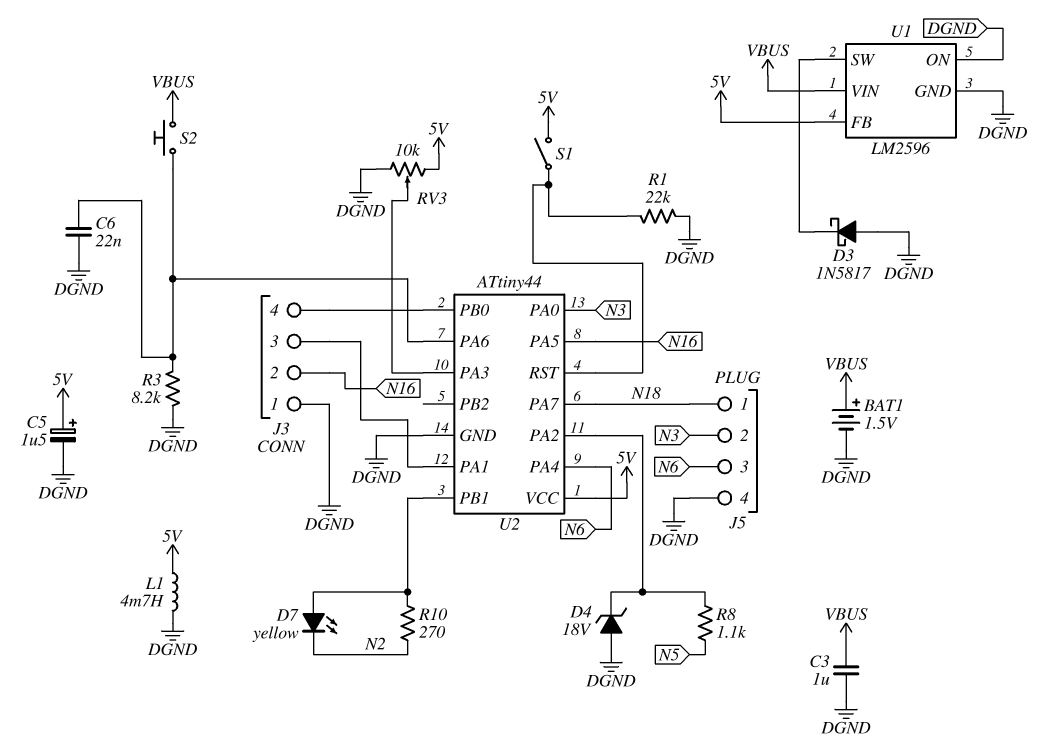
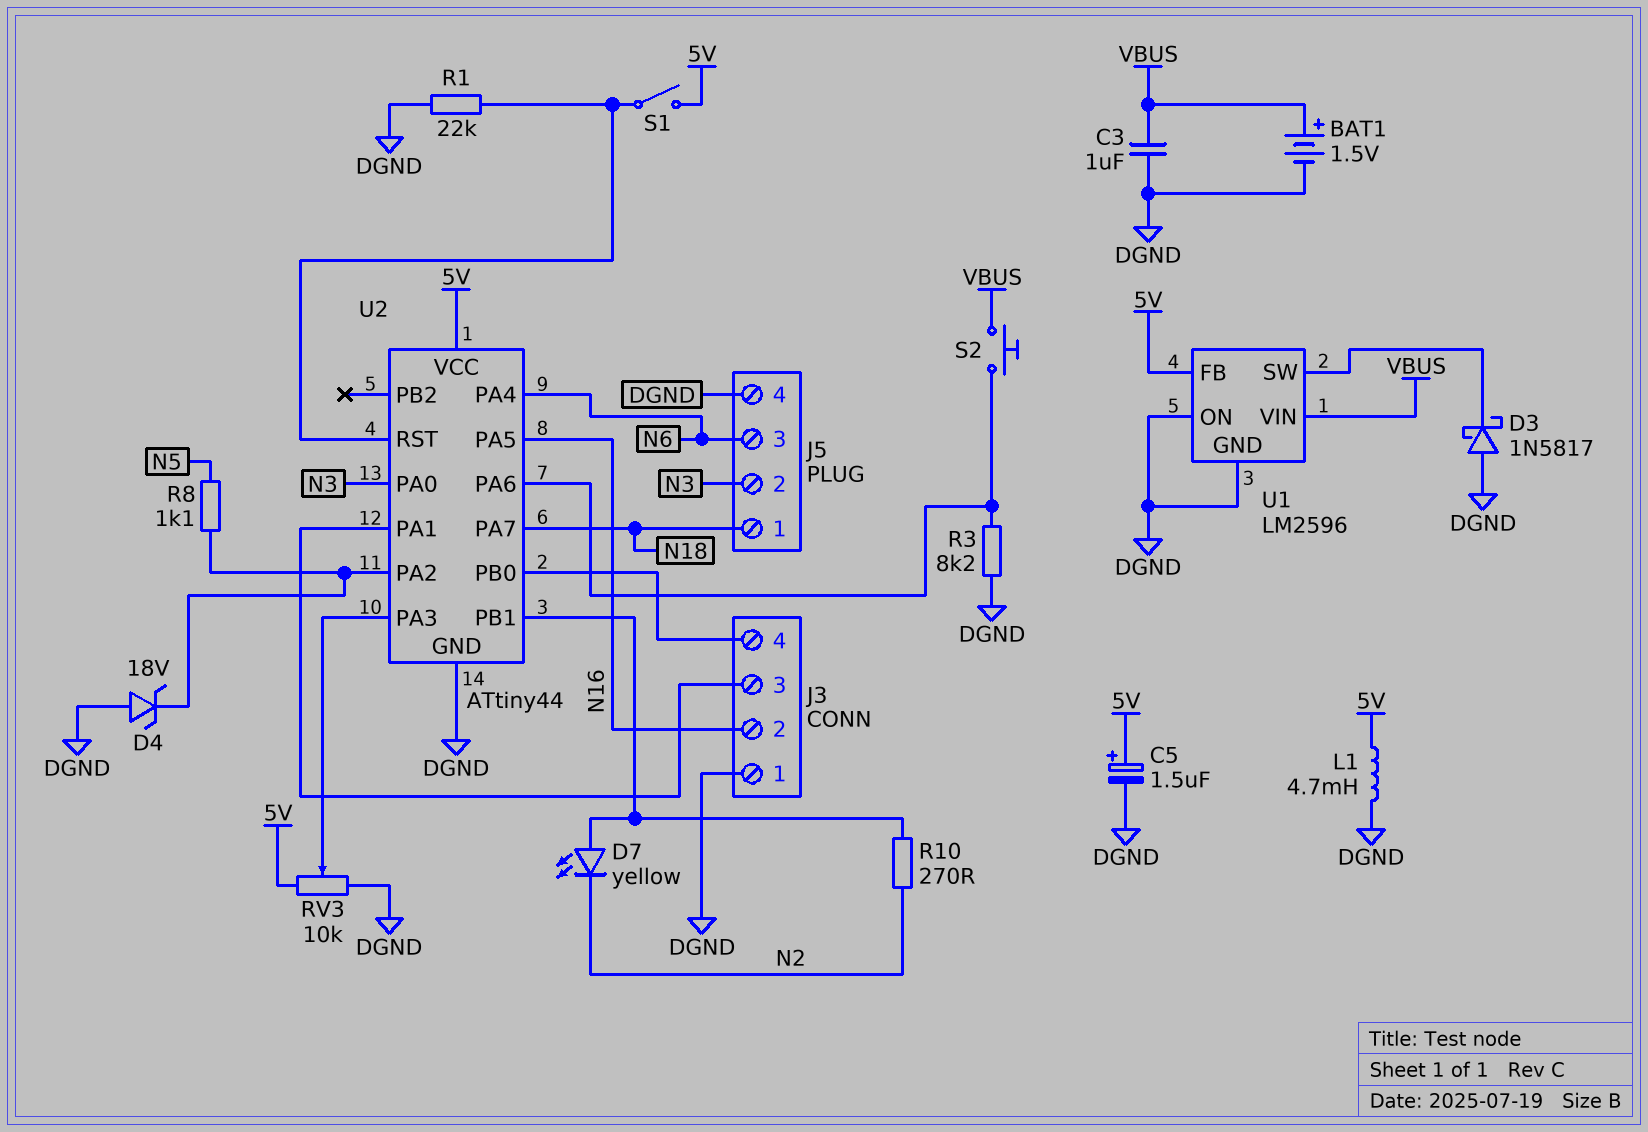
C6: 22nF (DGND, U2/PA6) -> none

